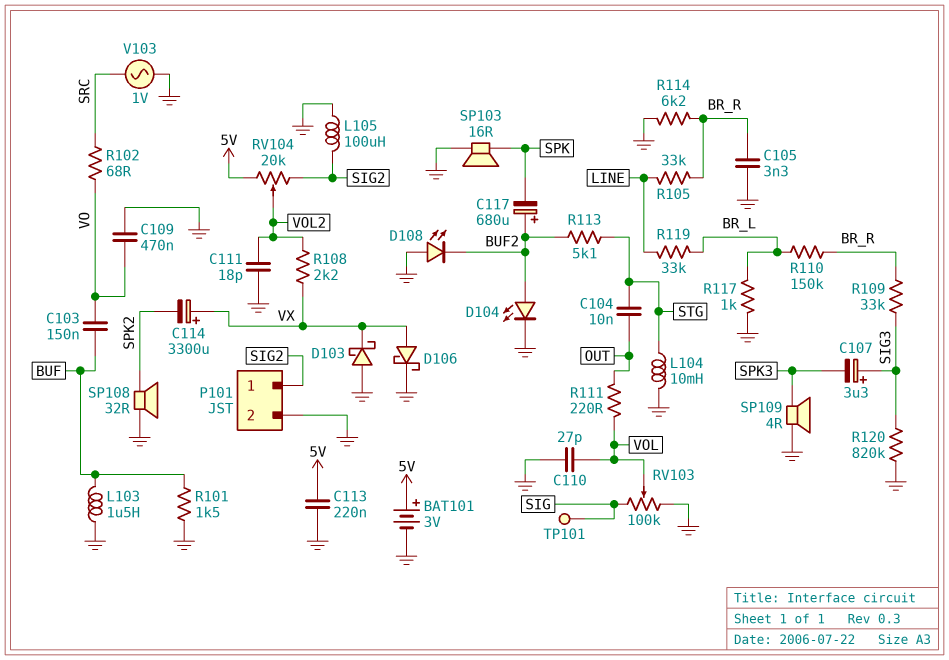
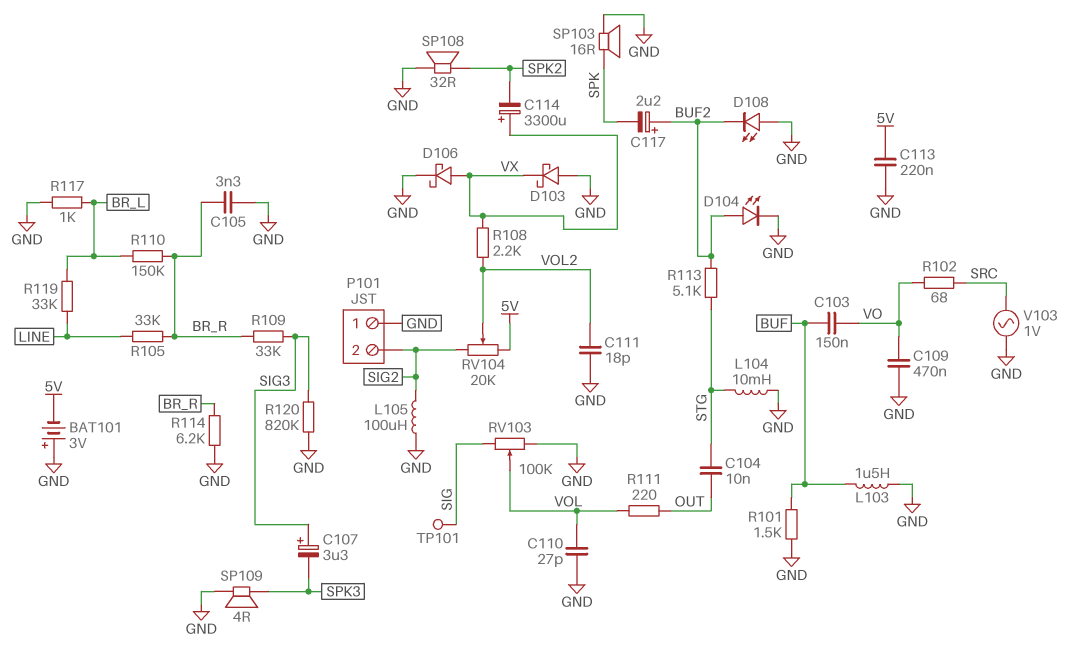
BAT101: 3V (plus 5V, minus GND) -> 3V (plus GND, minus 5V)
C117: 680uF (plus BUF2, minus SPK) -> 2.2uF (plus BUF2, minus SPK)
P101 pin 1: SIG2 -> GND
P101 pin 2: GND -> SIG2

